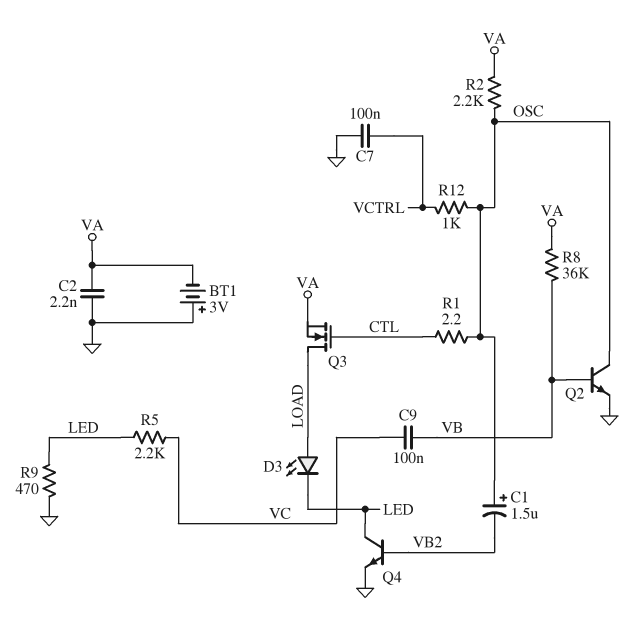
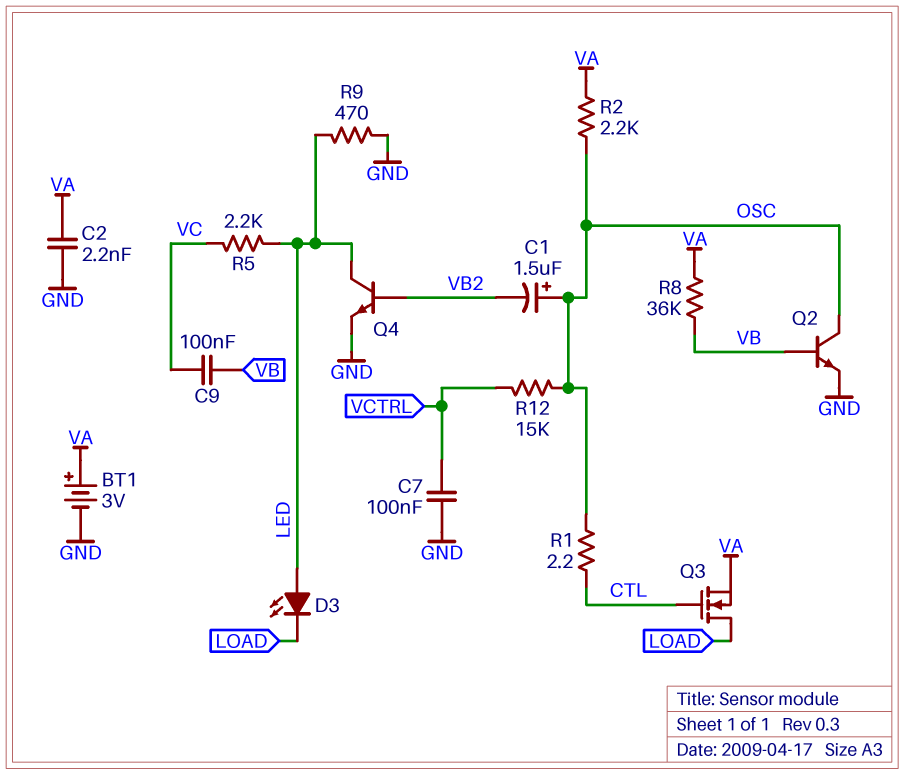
BT1: 3V (plus GND, minus VA) -> 3V (plus VA, minus GND)
D3: LED (A LOAD, K LED) -> LED (A LED, K LOAD)
R12: 1k (OSC, VCTRL) -> 15k (OSC, VCTRL)

